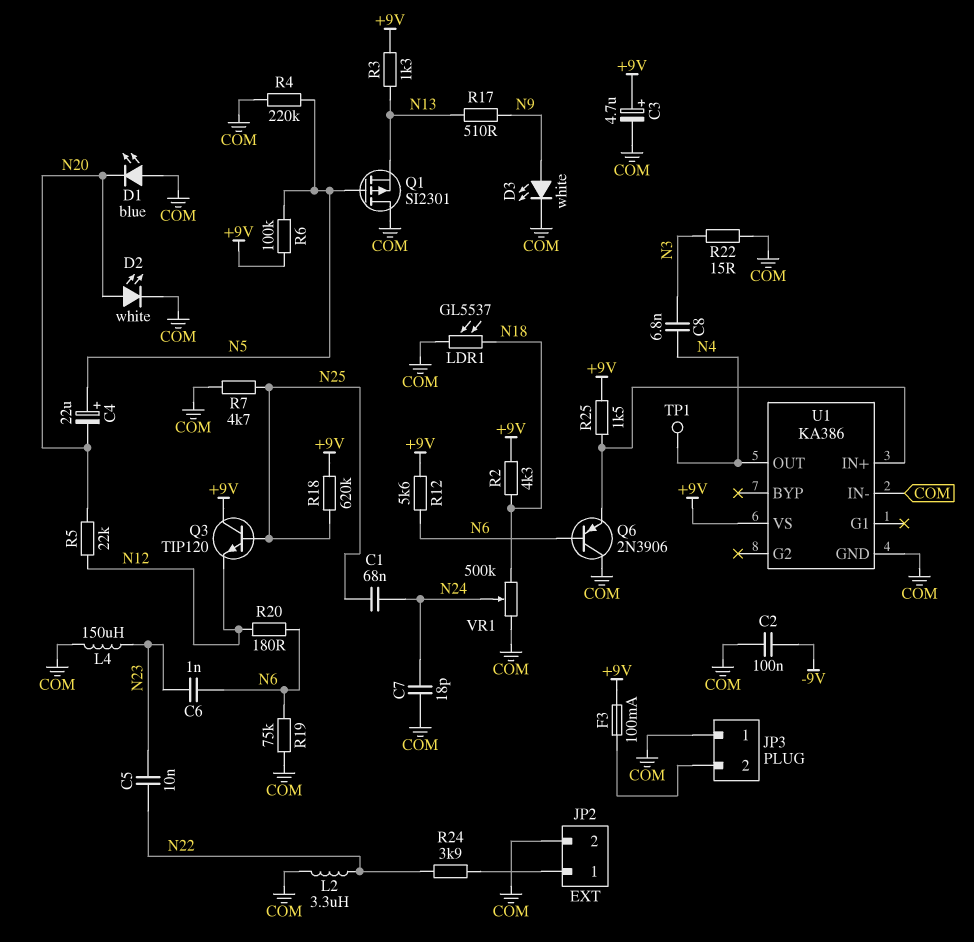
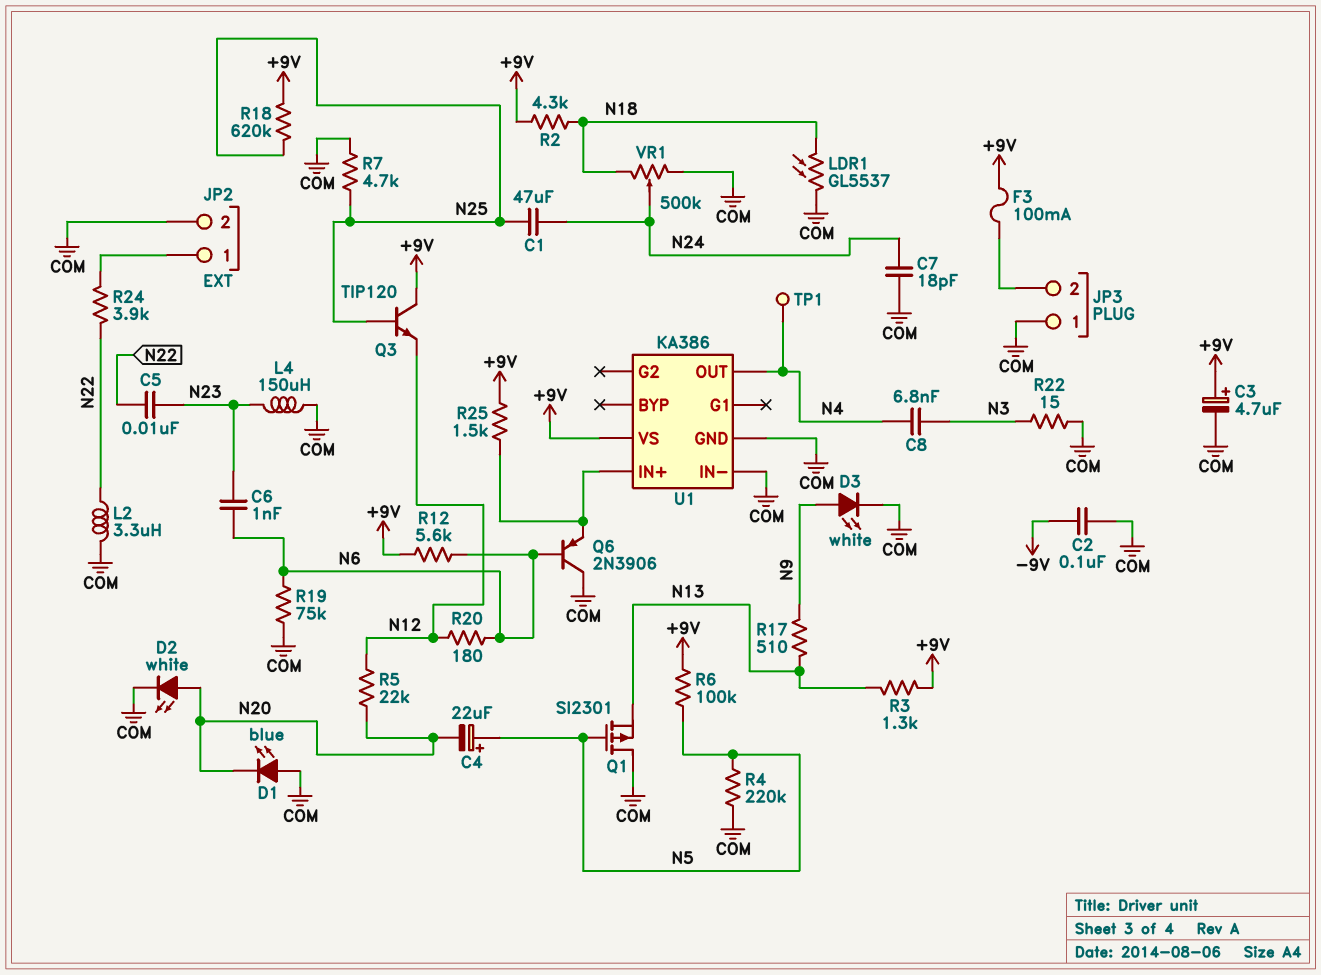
C1: 68nF (N24, N25) -> 47uF (N24, N25)

